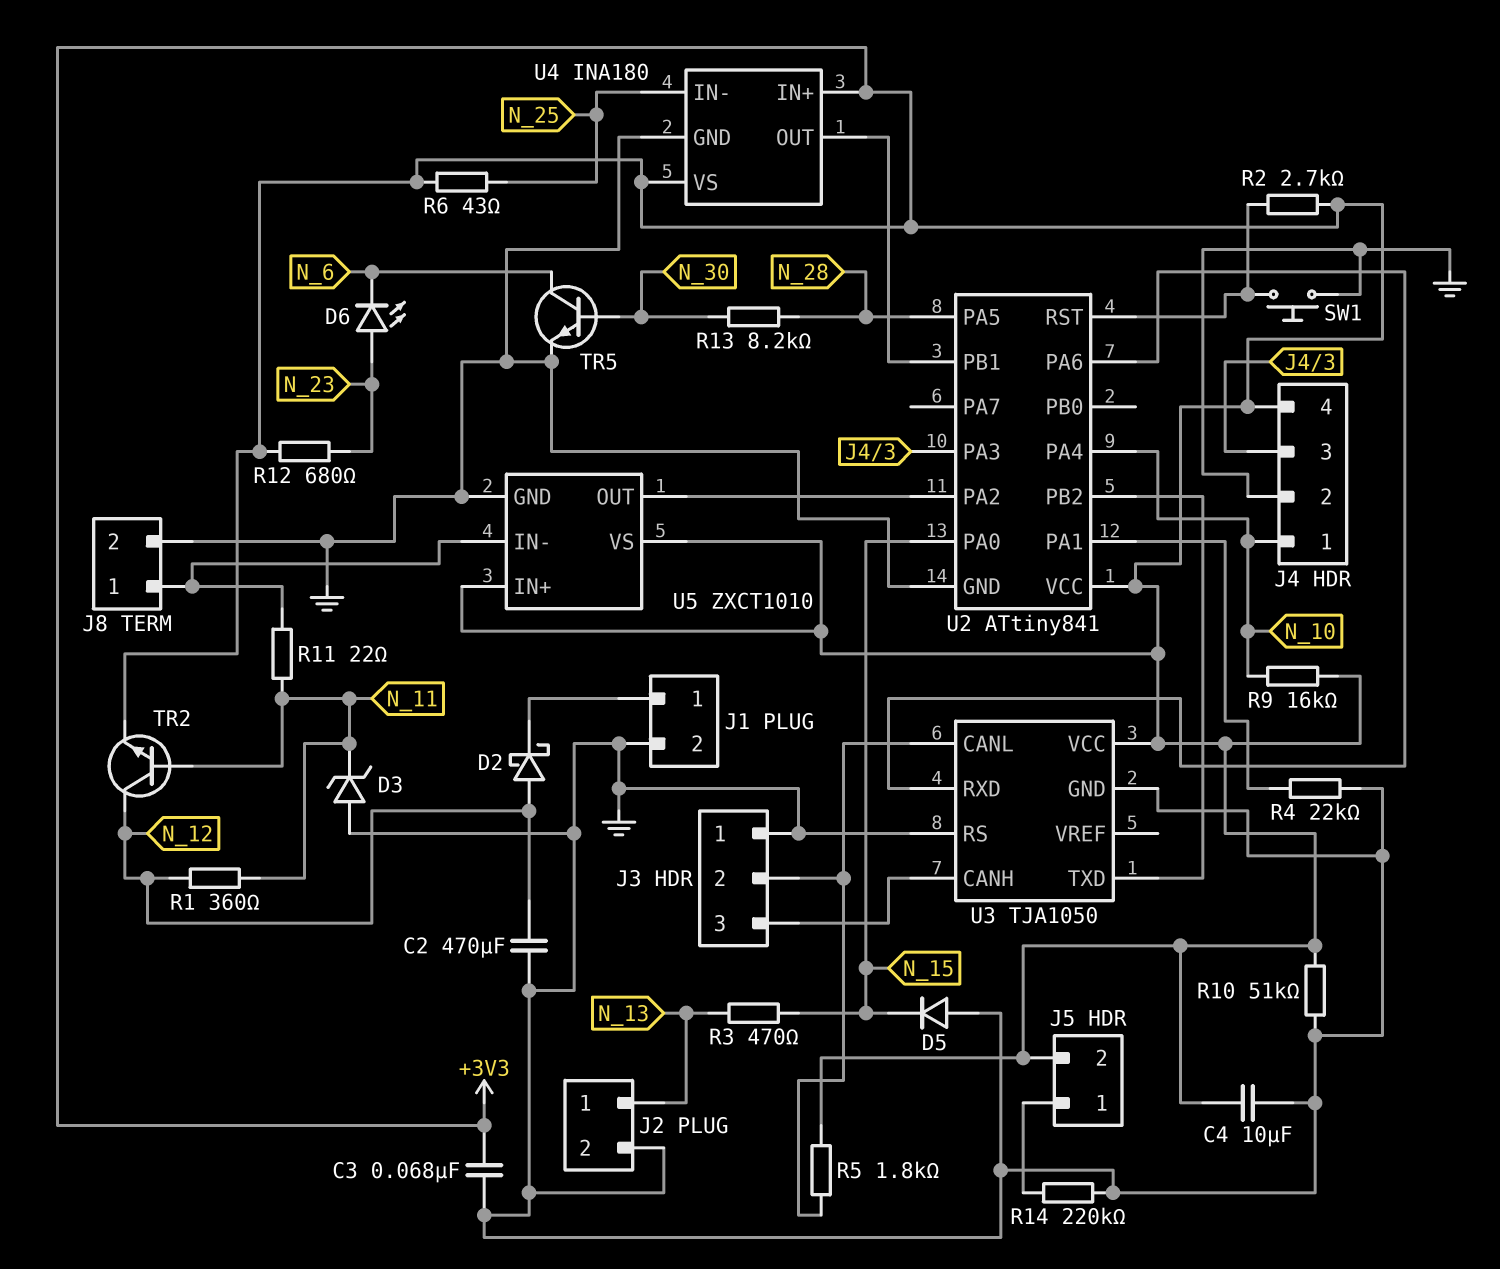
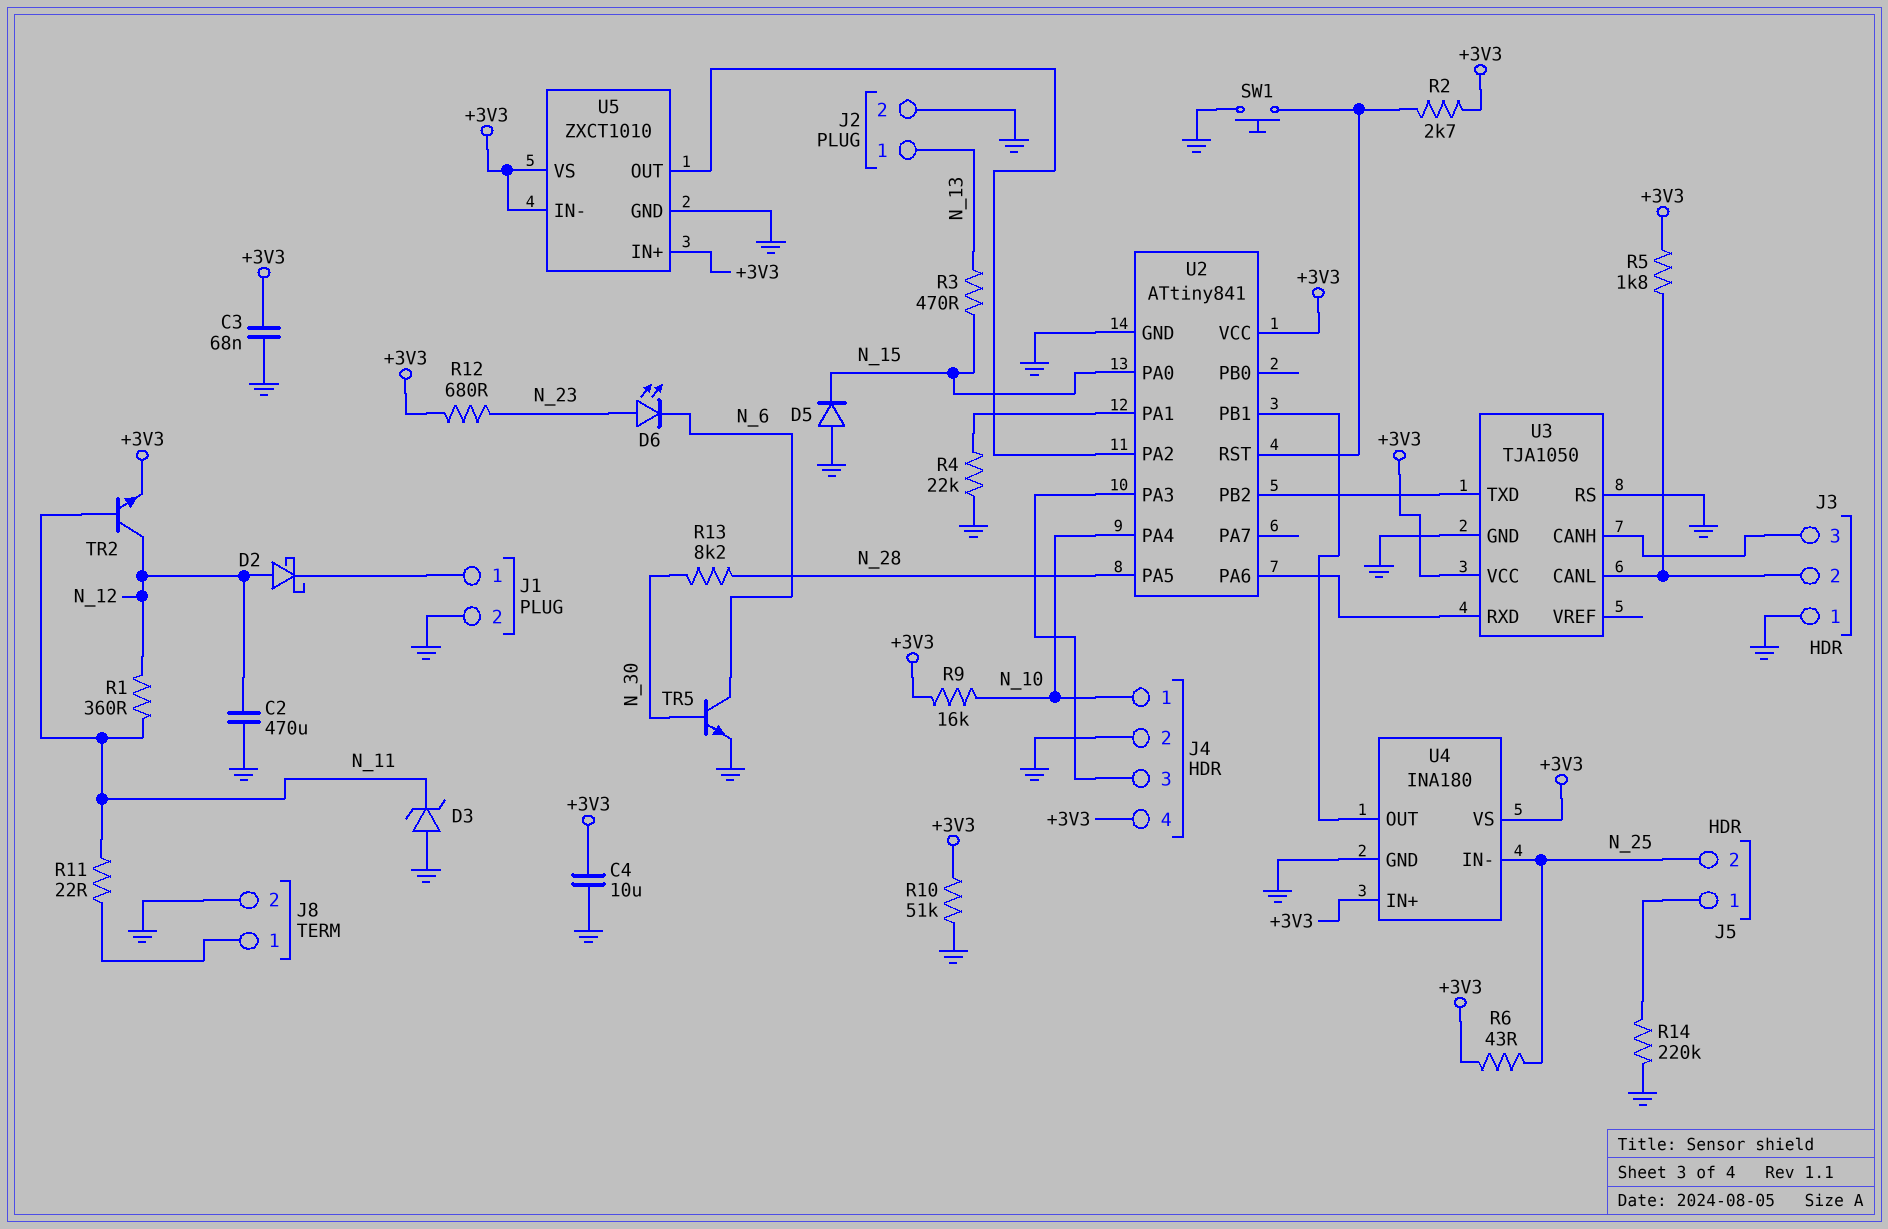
J5 pin 2: +3V3 -> N_25
U5 pin IN-: J8/1 -> +3V3

